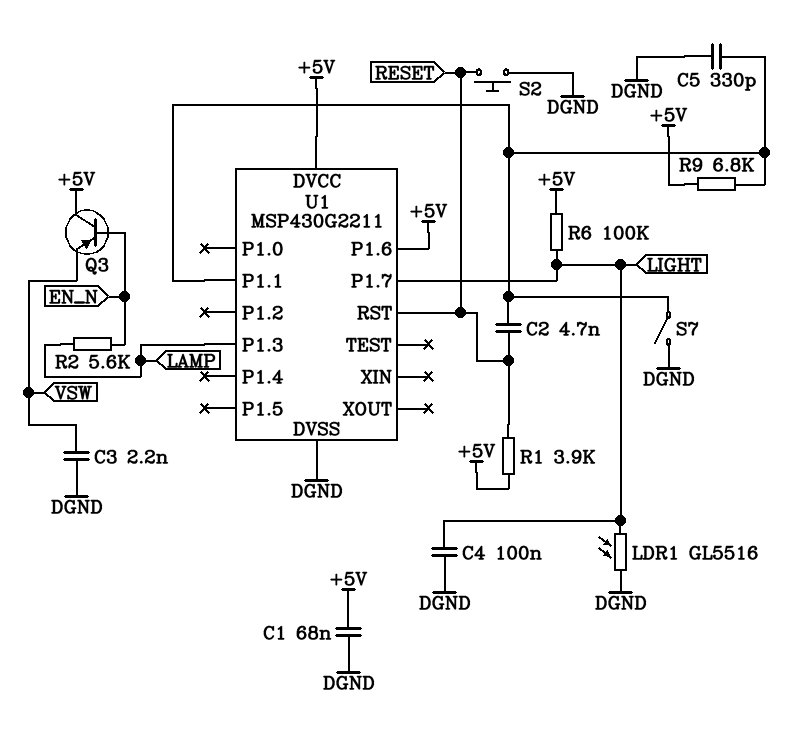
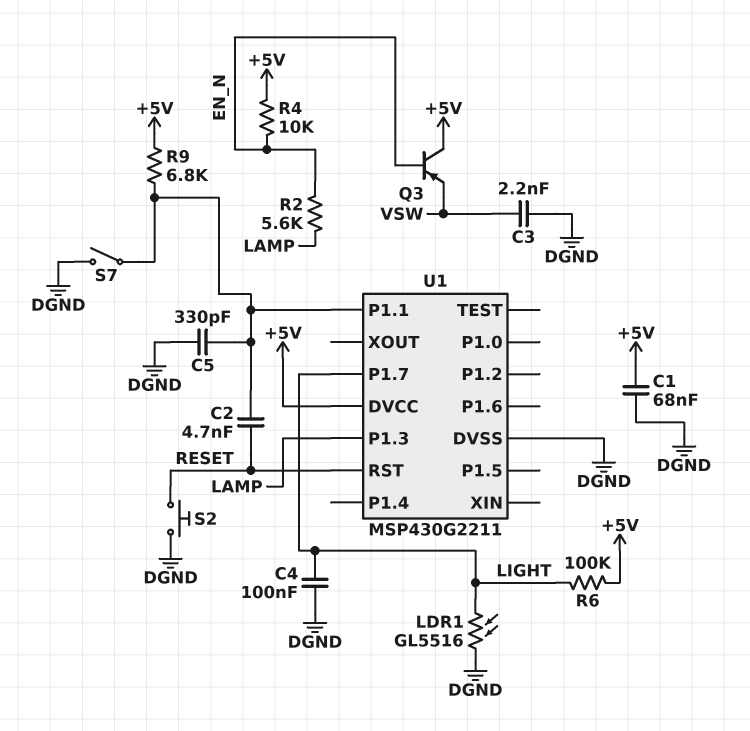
R1: 3.9k (+5V, RESET) -> none
R4: none -> 10k (+5V, EN_N)
U1 pin P1.6: +5V -> none

